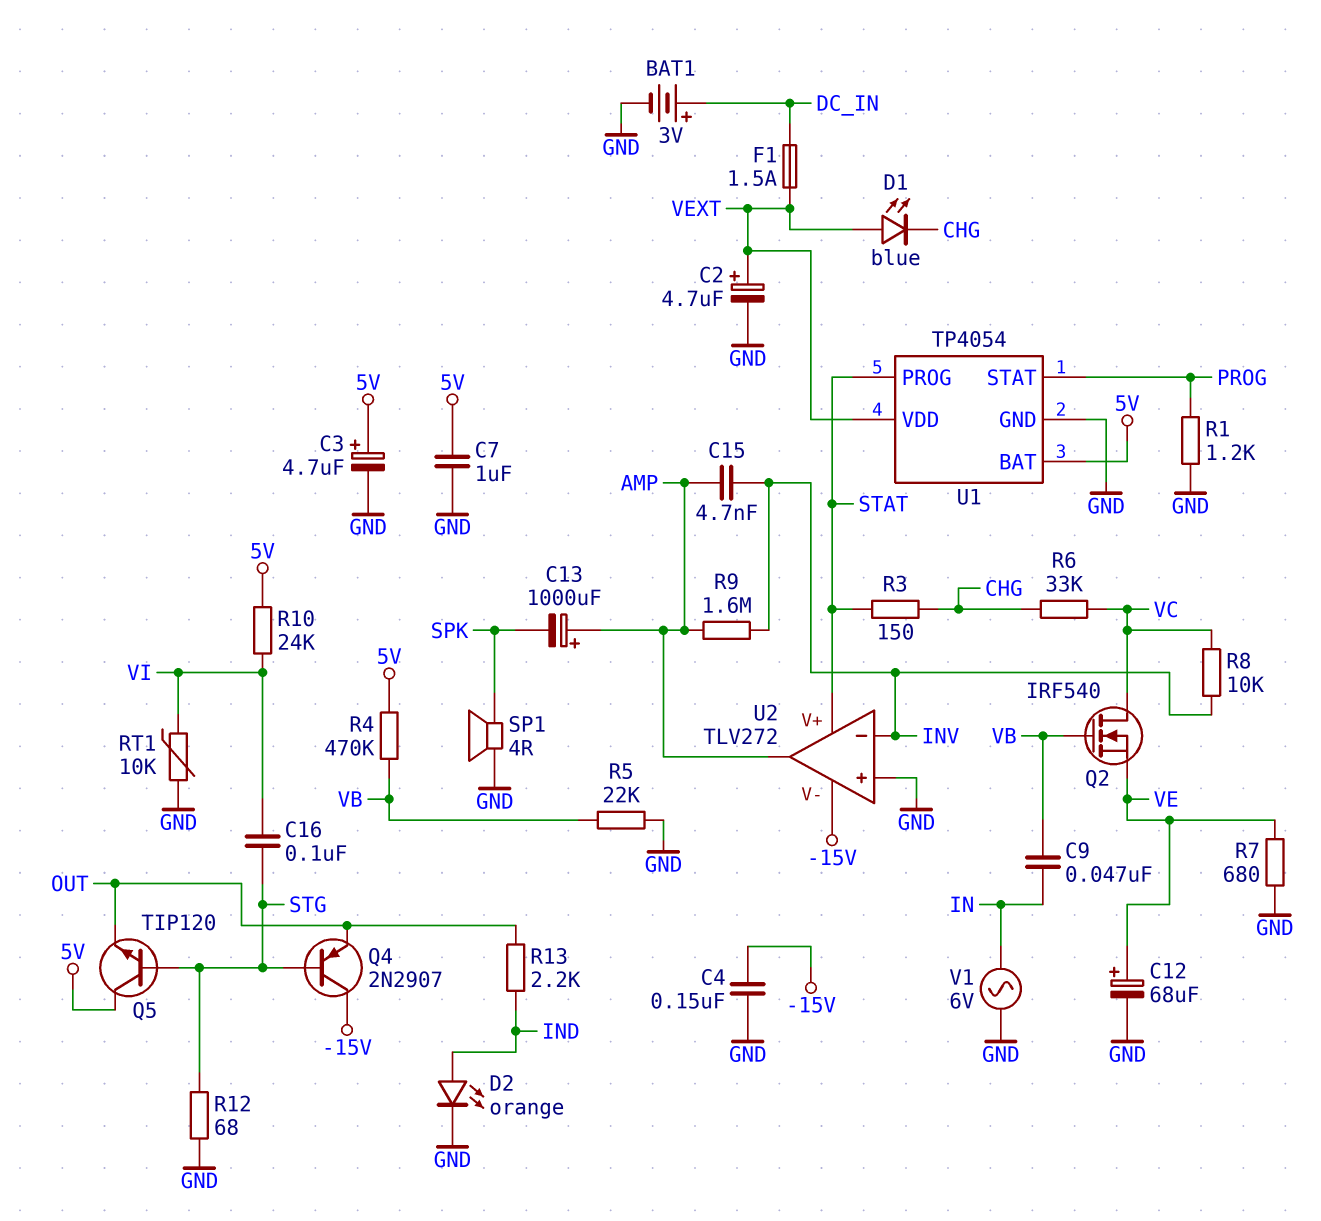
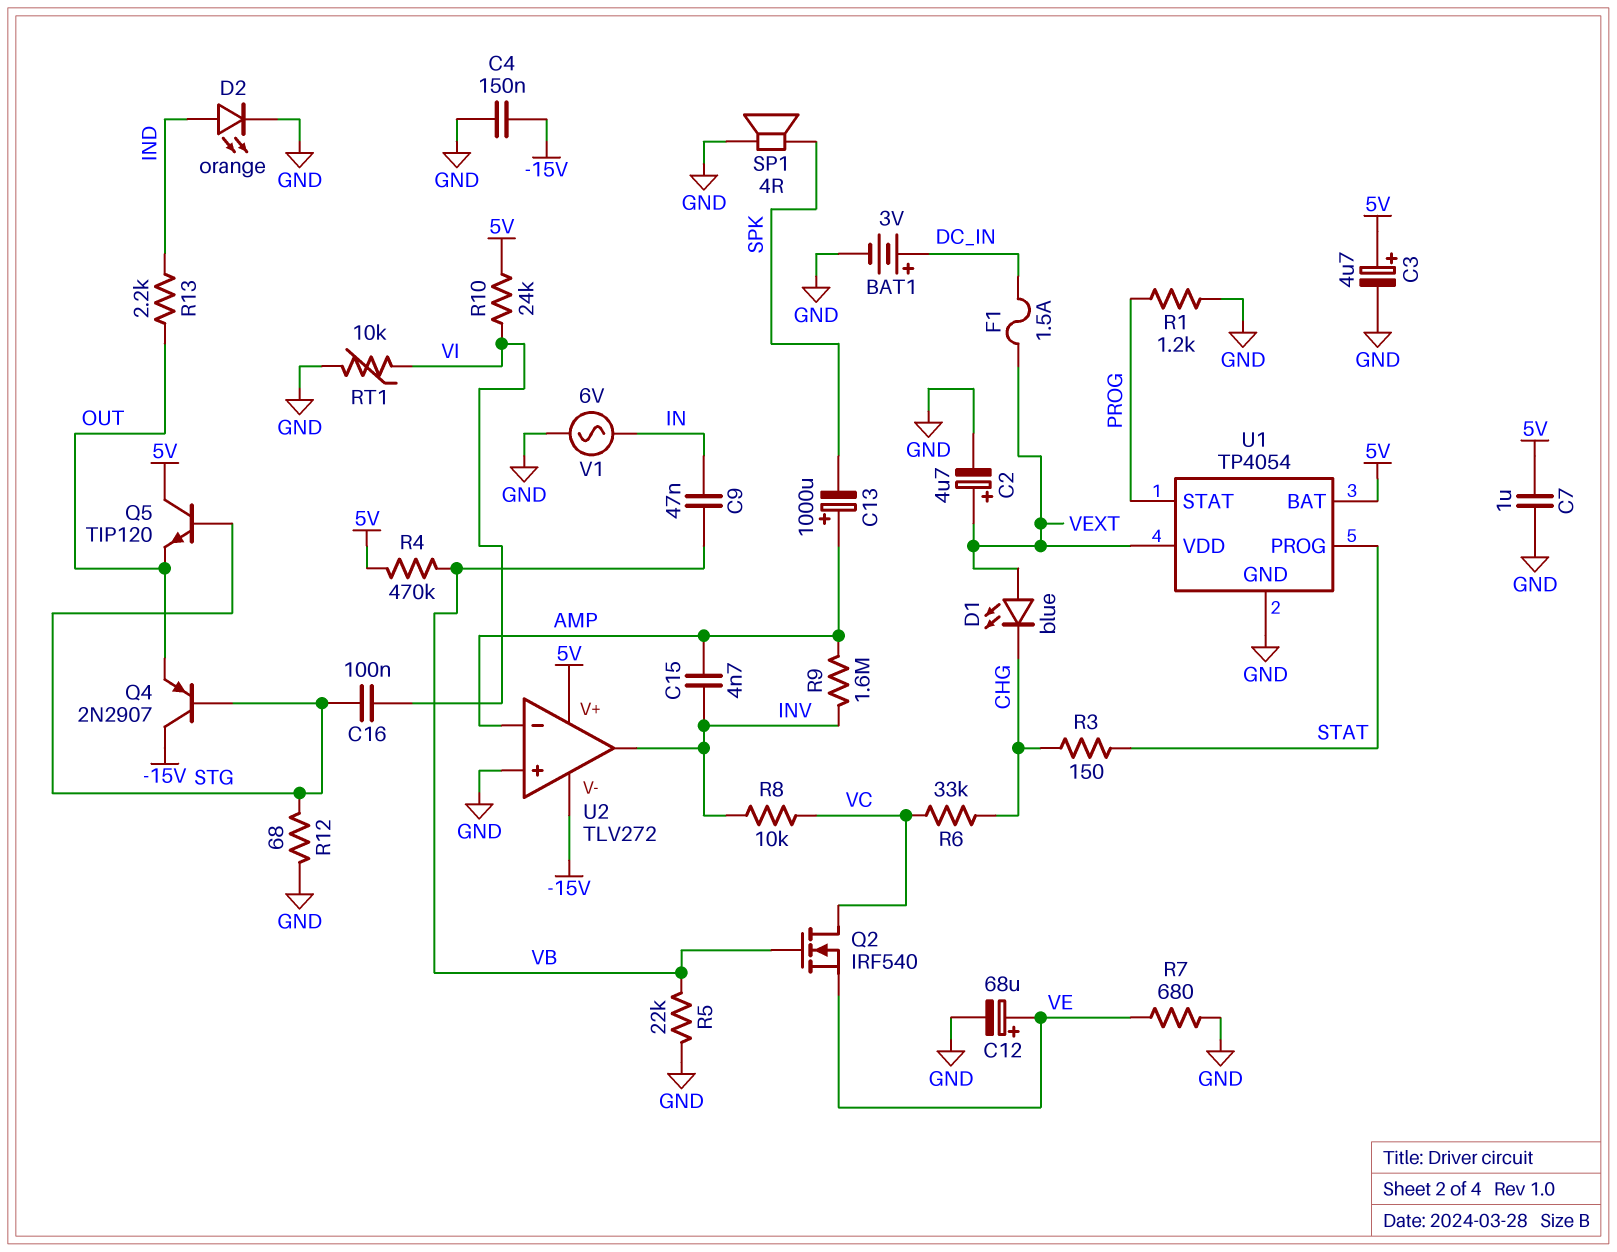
U2 pin V+: STAT -> 5V
U2 pin in-: INV -> AMP
U2 pin out: AMP -> INV

